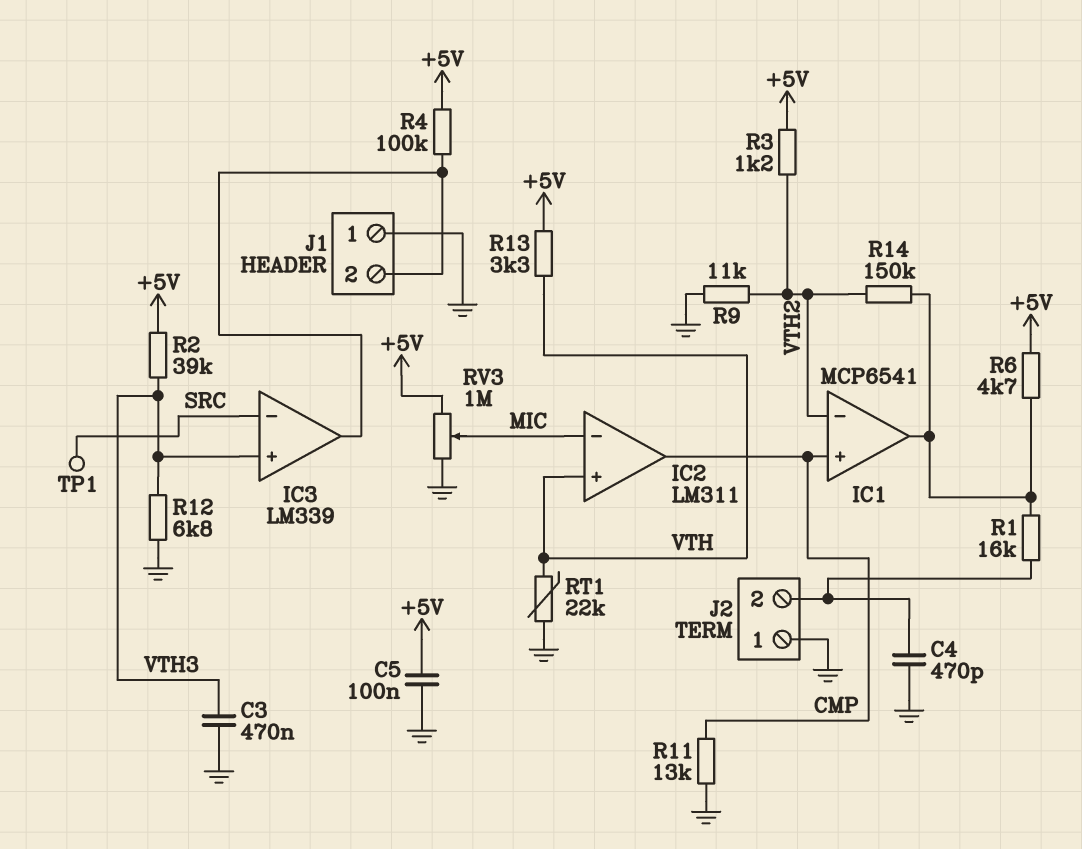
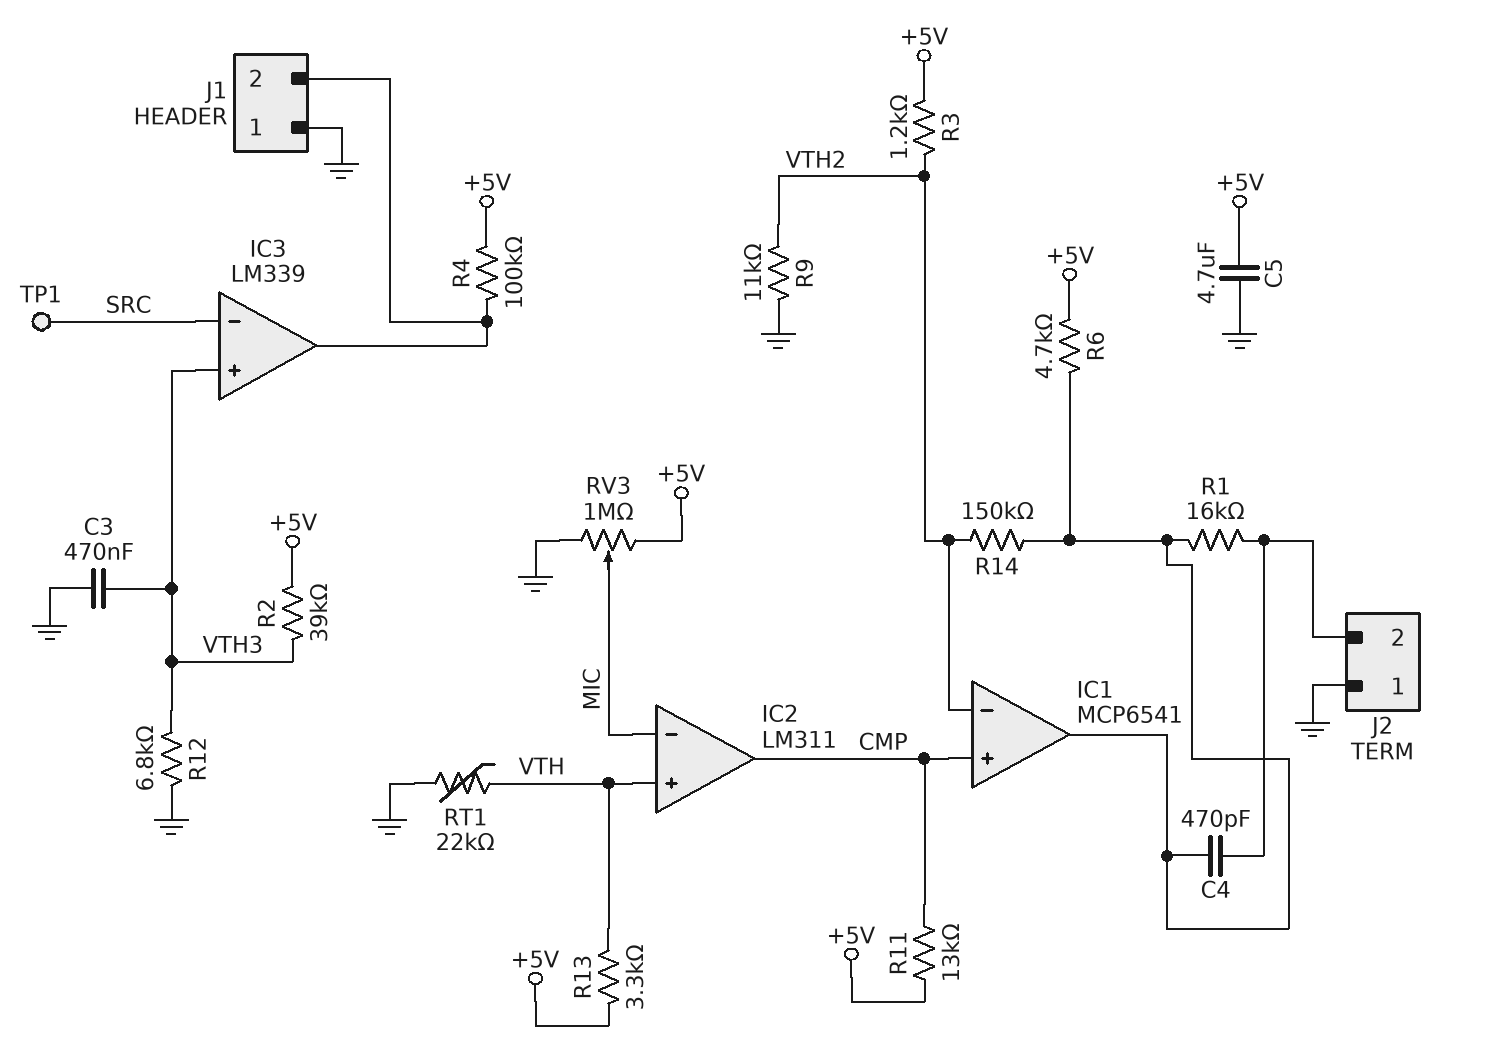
C4: 470pF (GND, J2/2) -> 470pF (IC1/out, J2/2)
C5: 100nF (+5V, GND) -> 4.7uF (+5V, GND)
R11: 13k (CMP, GND) -> 13k (+5V, CMP)

